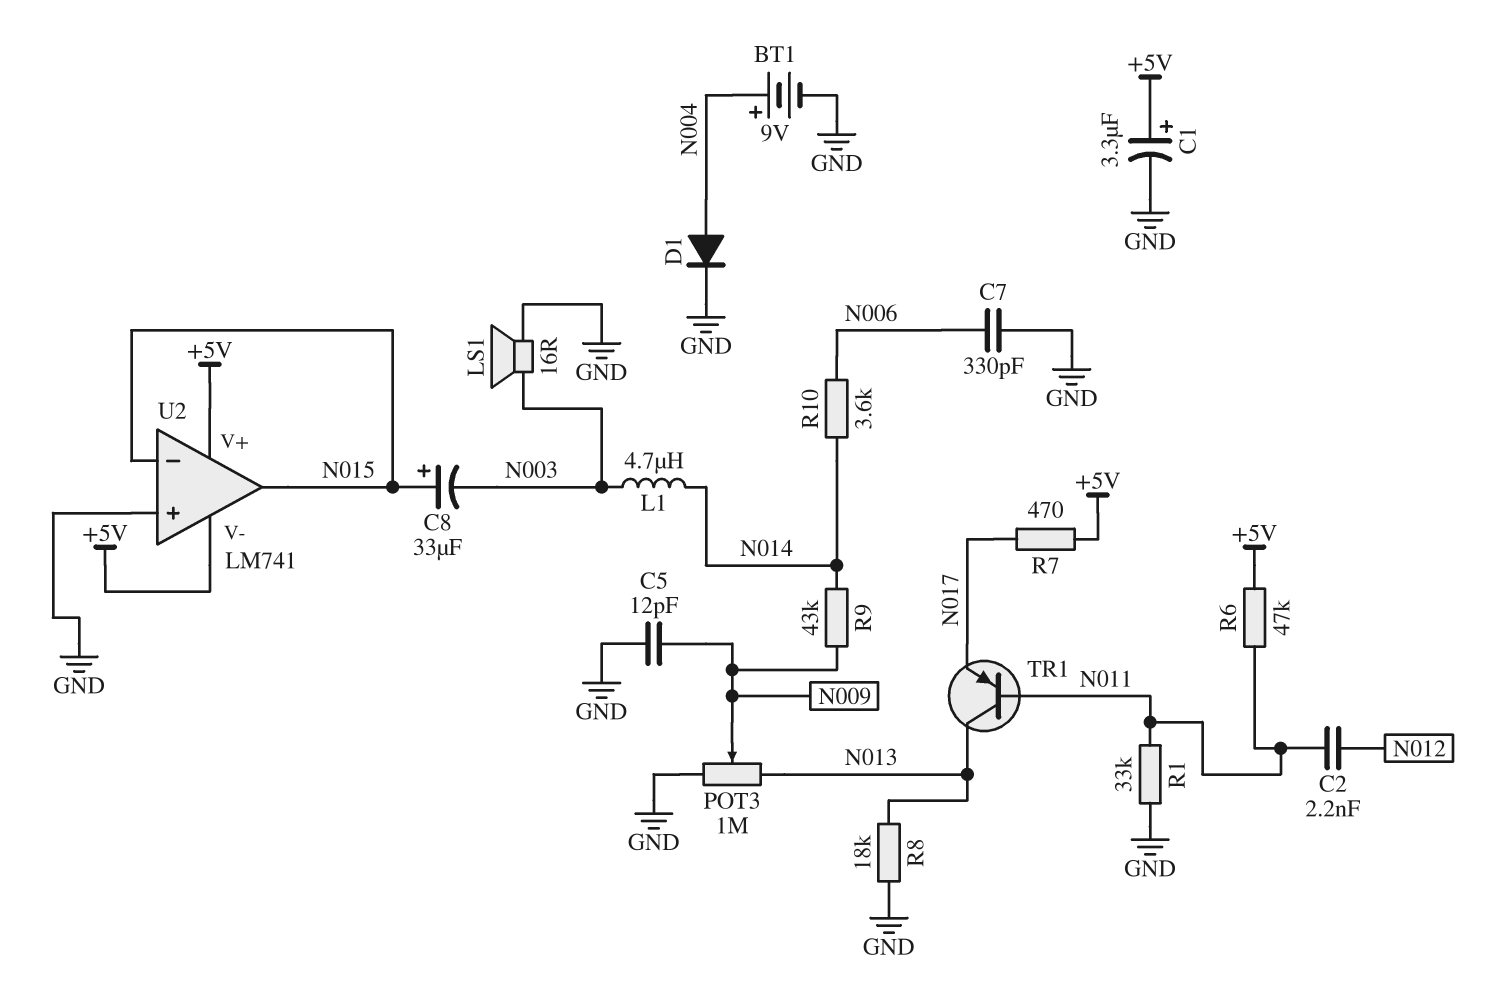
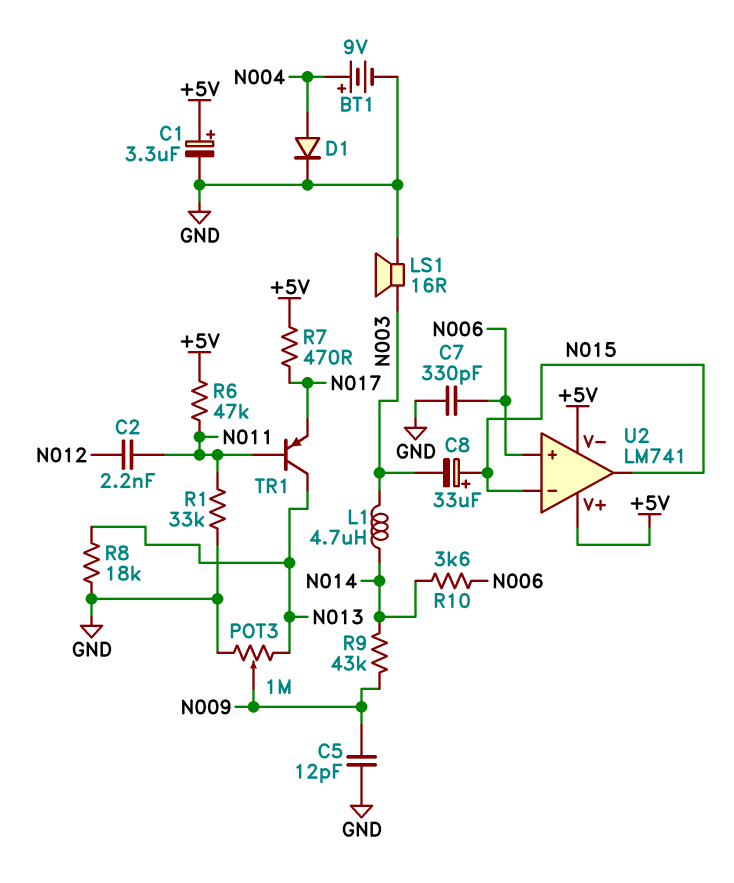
U2 pin in+: GND -> N006

